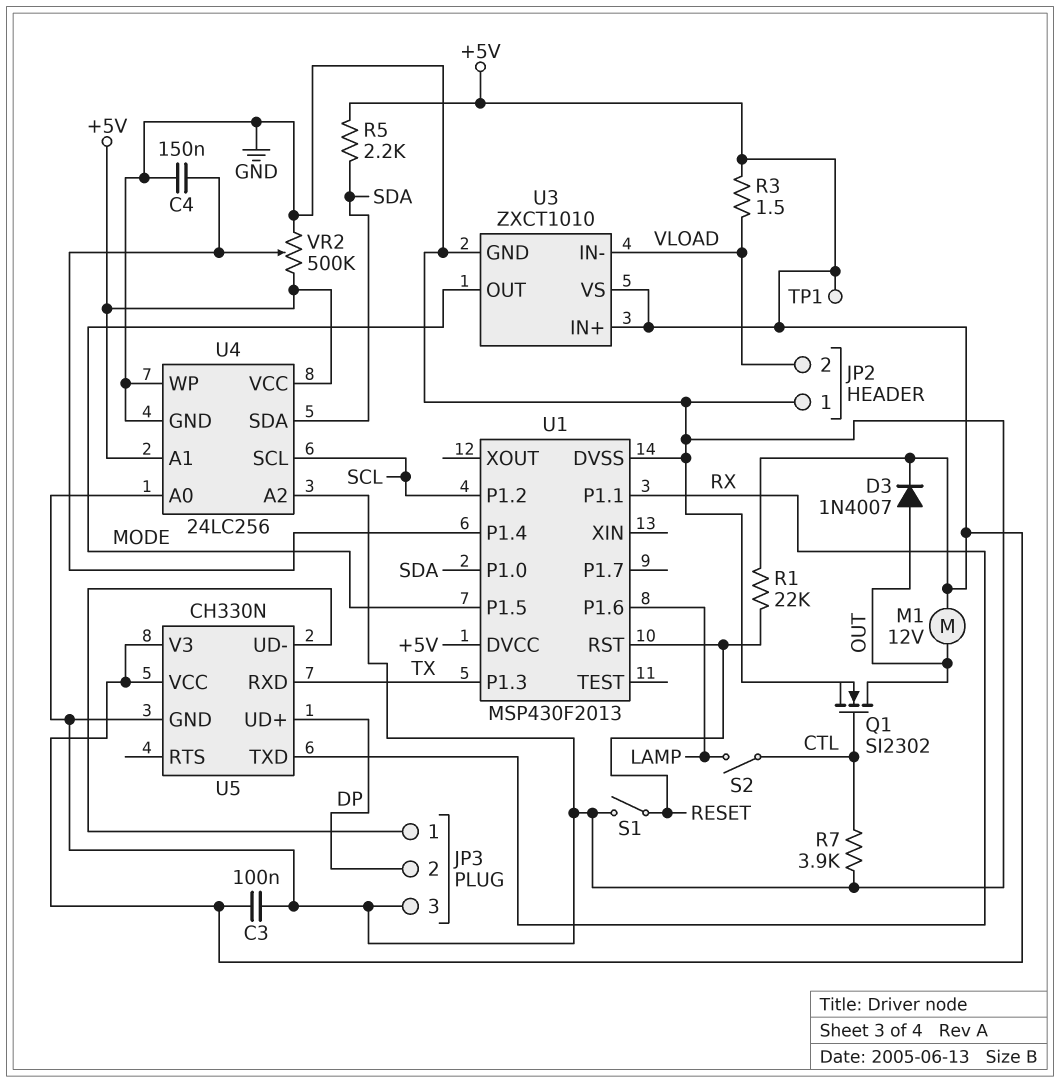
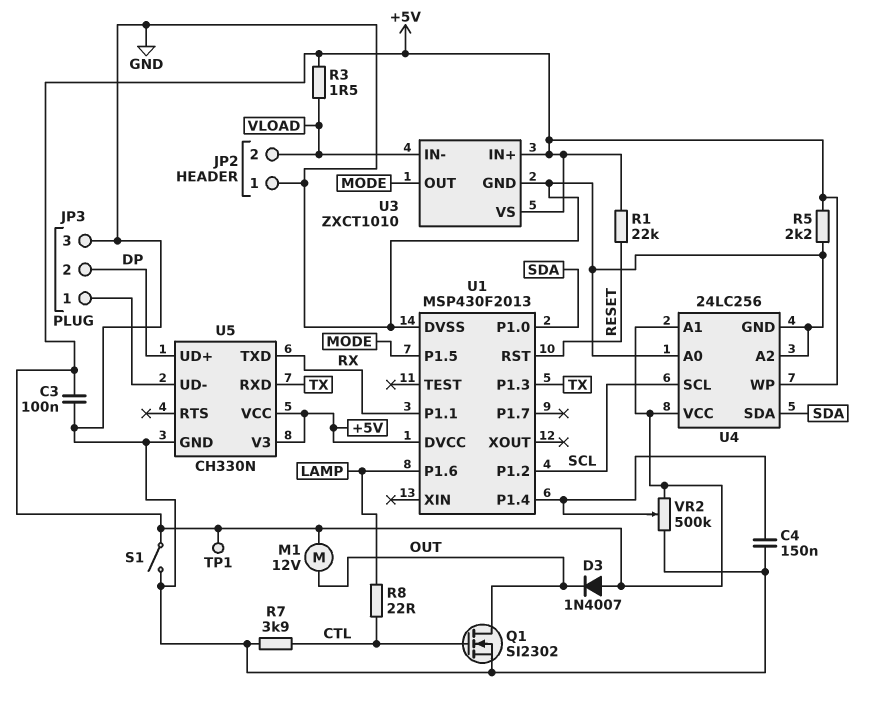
D3: diode 1N4007 (A OUT, K +5V) -> diode 1N4007 (A +5V, K OUT)
R5: 2.2k (+5V, SDA) -> 2.2k (+5V, GND)
R8: none -> 22 (CTL, LAMP)
S1: switch (GND, RESET) -> switch (+5V, GND)
S2: switch (CTL, LAMP) -> none
U4 pin WP: GND -> +5V

